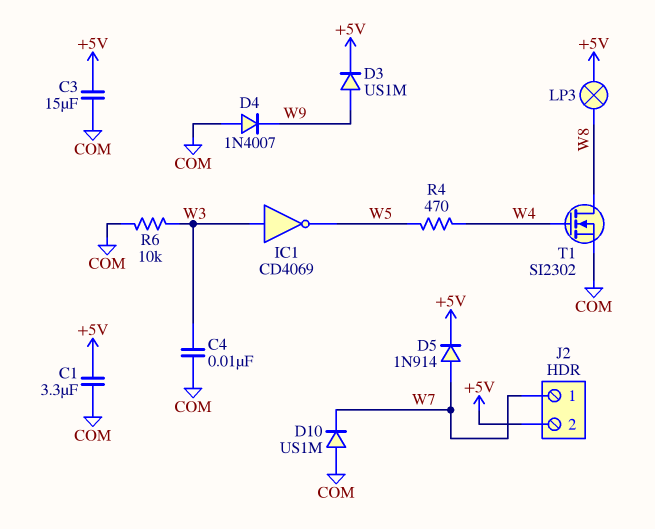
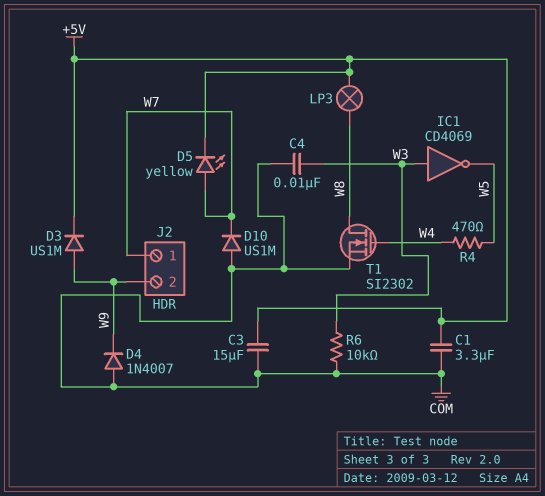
D5: diode 1N914 (A W7, K +5V) -> LED yellow (A W7, K +5V)
J2 pin 2: +5V -> W9

